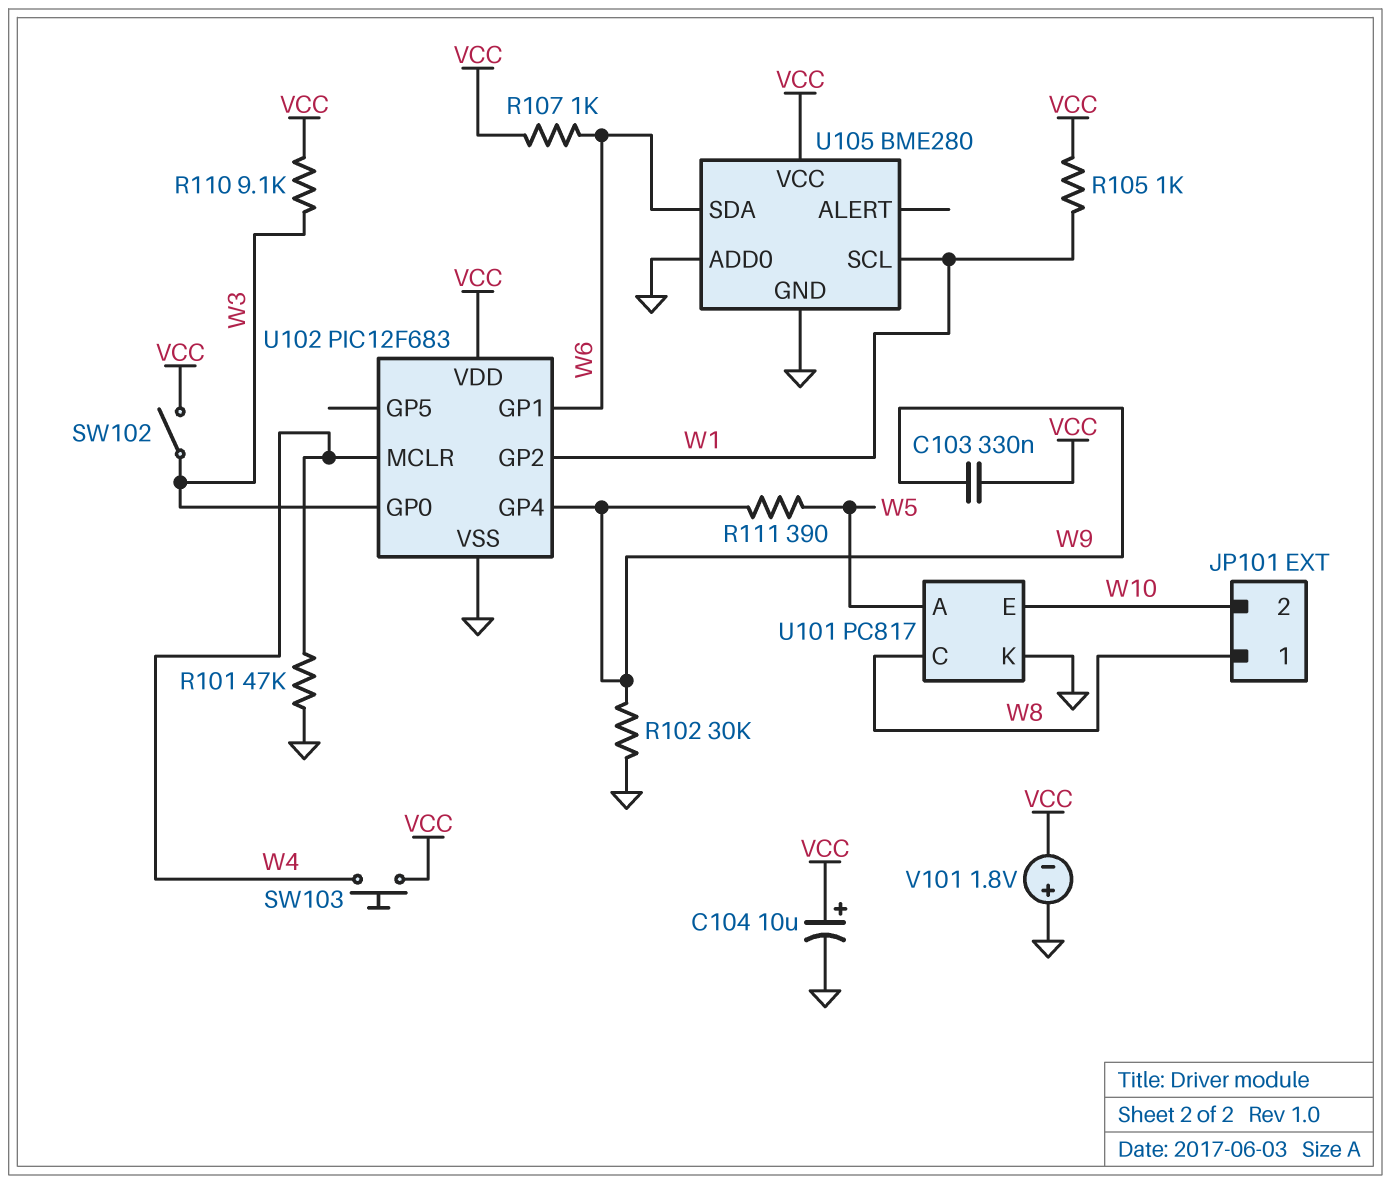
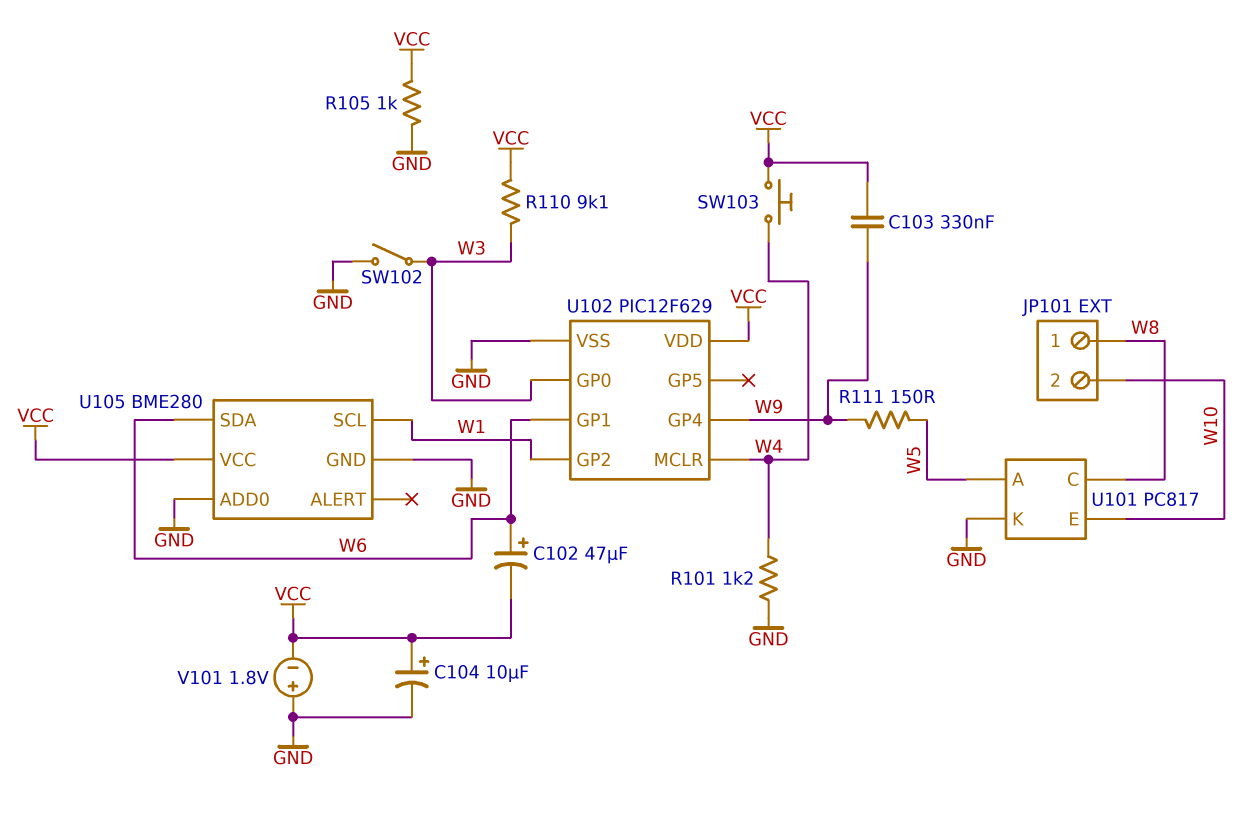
C102: none -> 47uF (plus W6, minus VCC)
R101: 47k (GND, W4) -> 1.2k (GND, W4)
R102: 30k (GND, W9) -> none
R105: 1k (VCC, W1) -> 1k (GND, VCC)
R107: 1k (VCC, W6) -> none
R111: 390 (W5, W9) -> 150 (W5, W9)
SW102: switch (VCC, W3) -> switch (GND, W3)
U102: PIC12F683 -> PIC12F629

